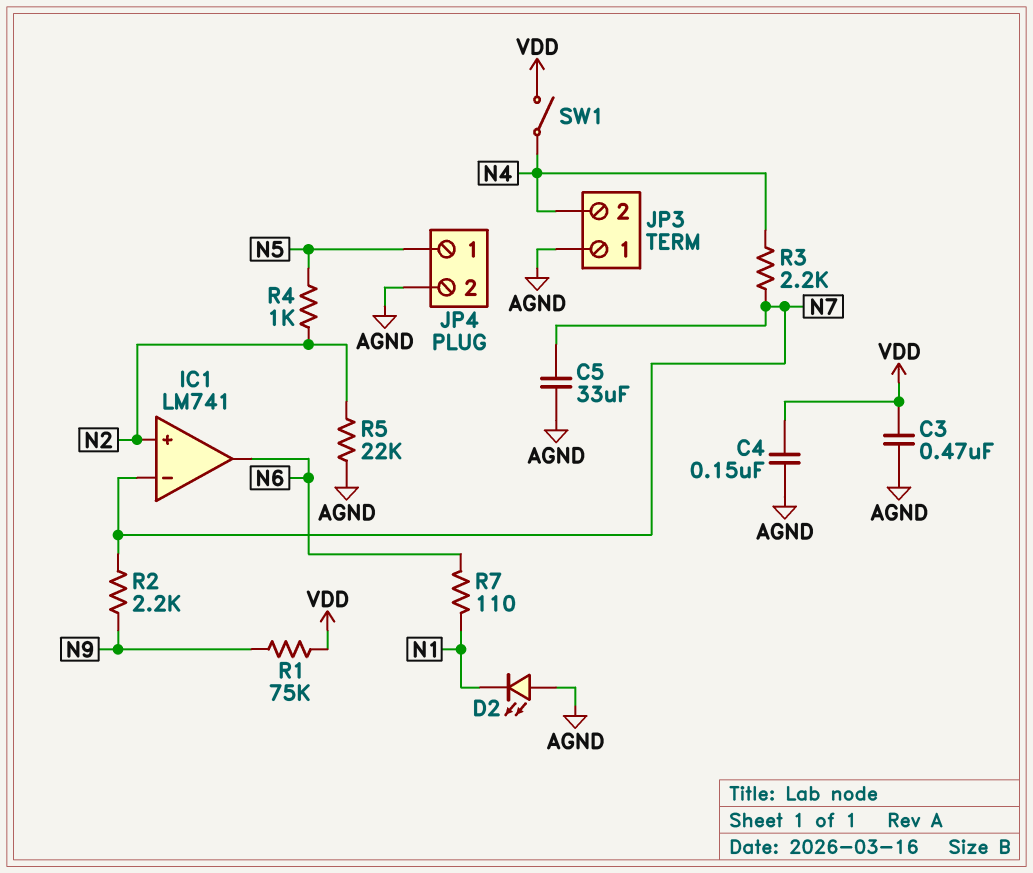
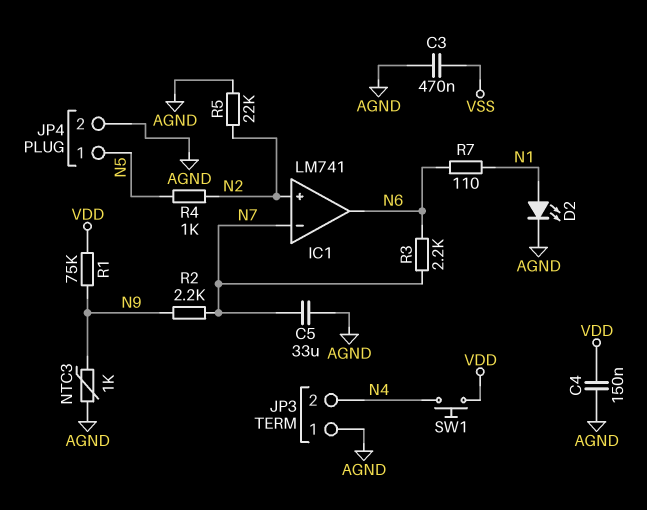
C3: 470nF (AGND, VDD) -> 470nF (AGND, VSS)
D2: LED (A AGND, K N1) -> LED (A N1, K AGND)
NTC3: none -> 1k (AGND, N9)
R3: 2.2k (N4, N7) -> 2.2k (N6, N7)
SW1: switch (N4, VDD) -> button (N4, VDD)

